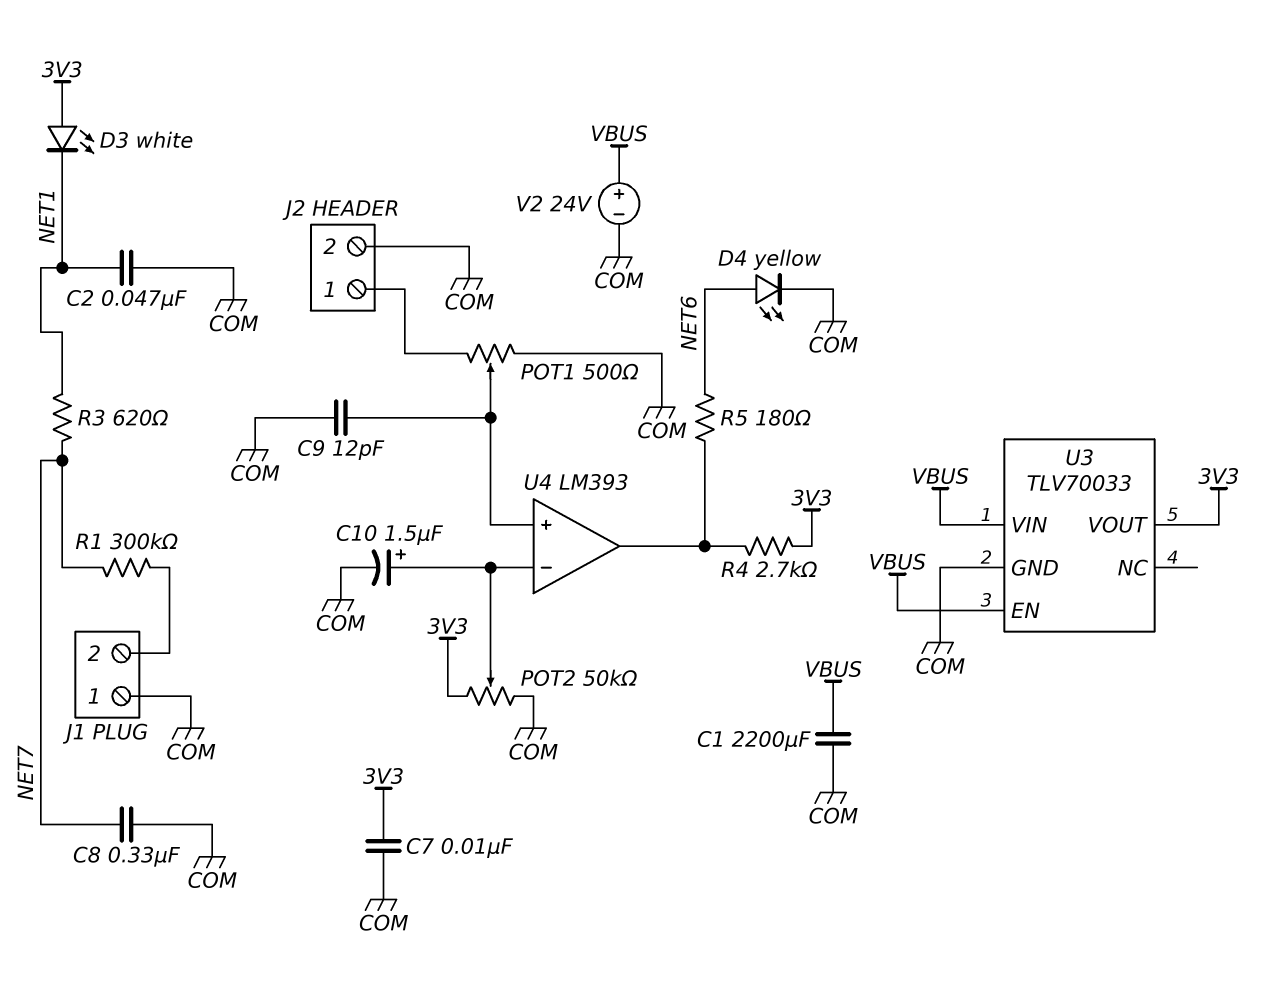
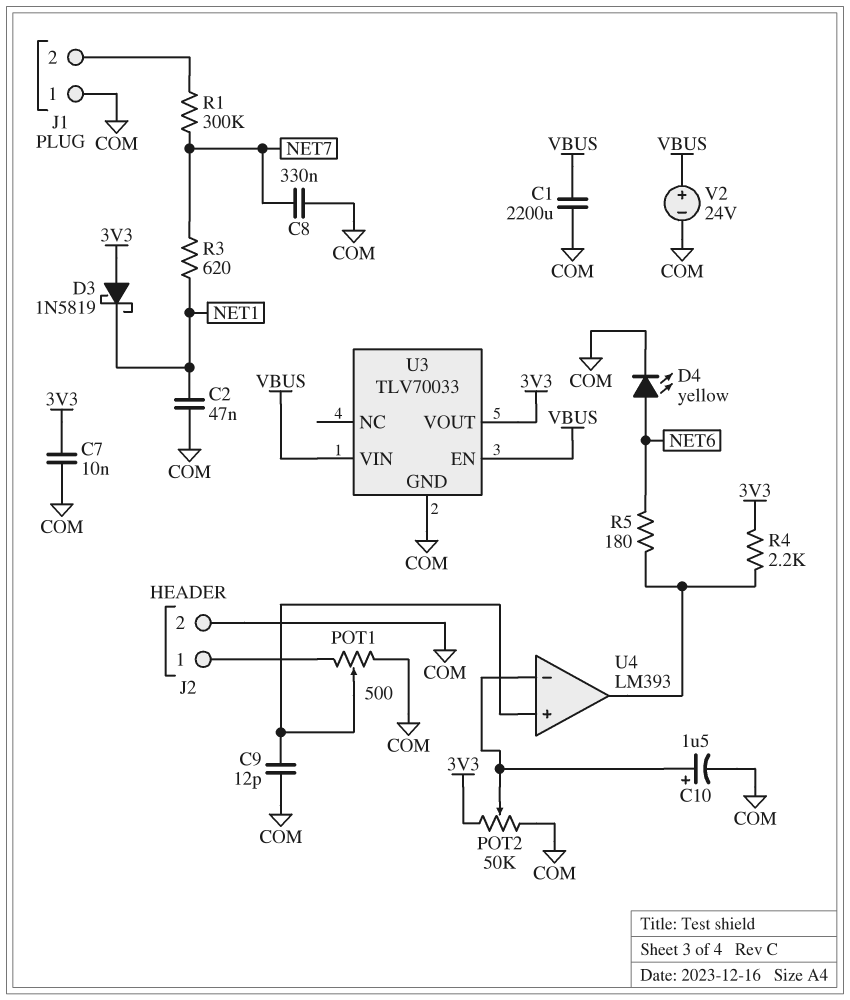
D3: LED white (A 3V3, K NET1) -> schottky 1N5819 (A 3V3, K NET1)
R4: 2.7k (3V3, U4/out) -> 2.2k (3V3, U4/out)

